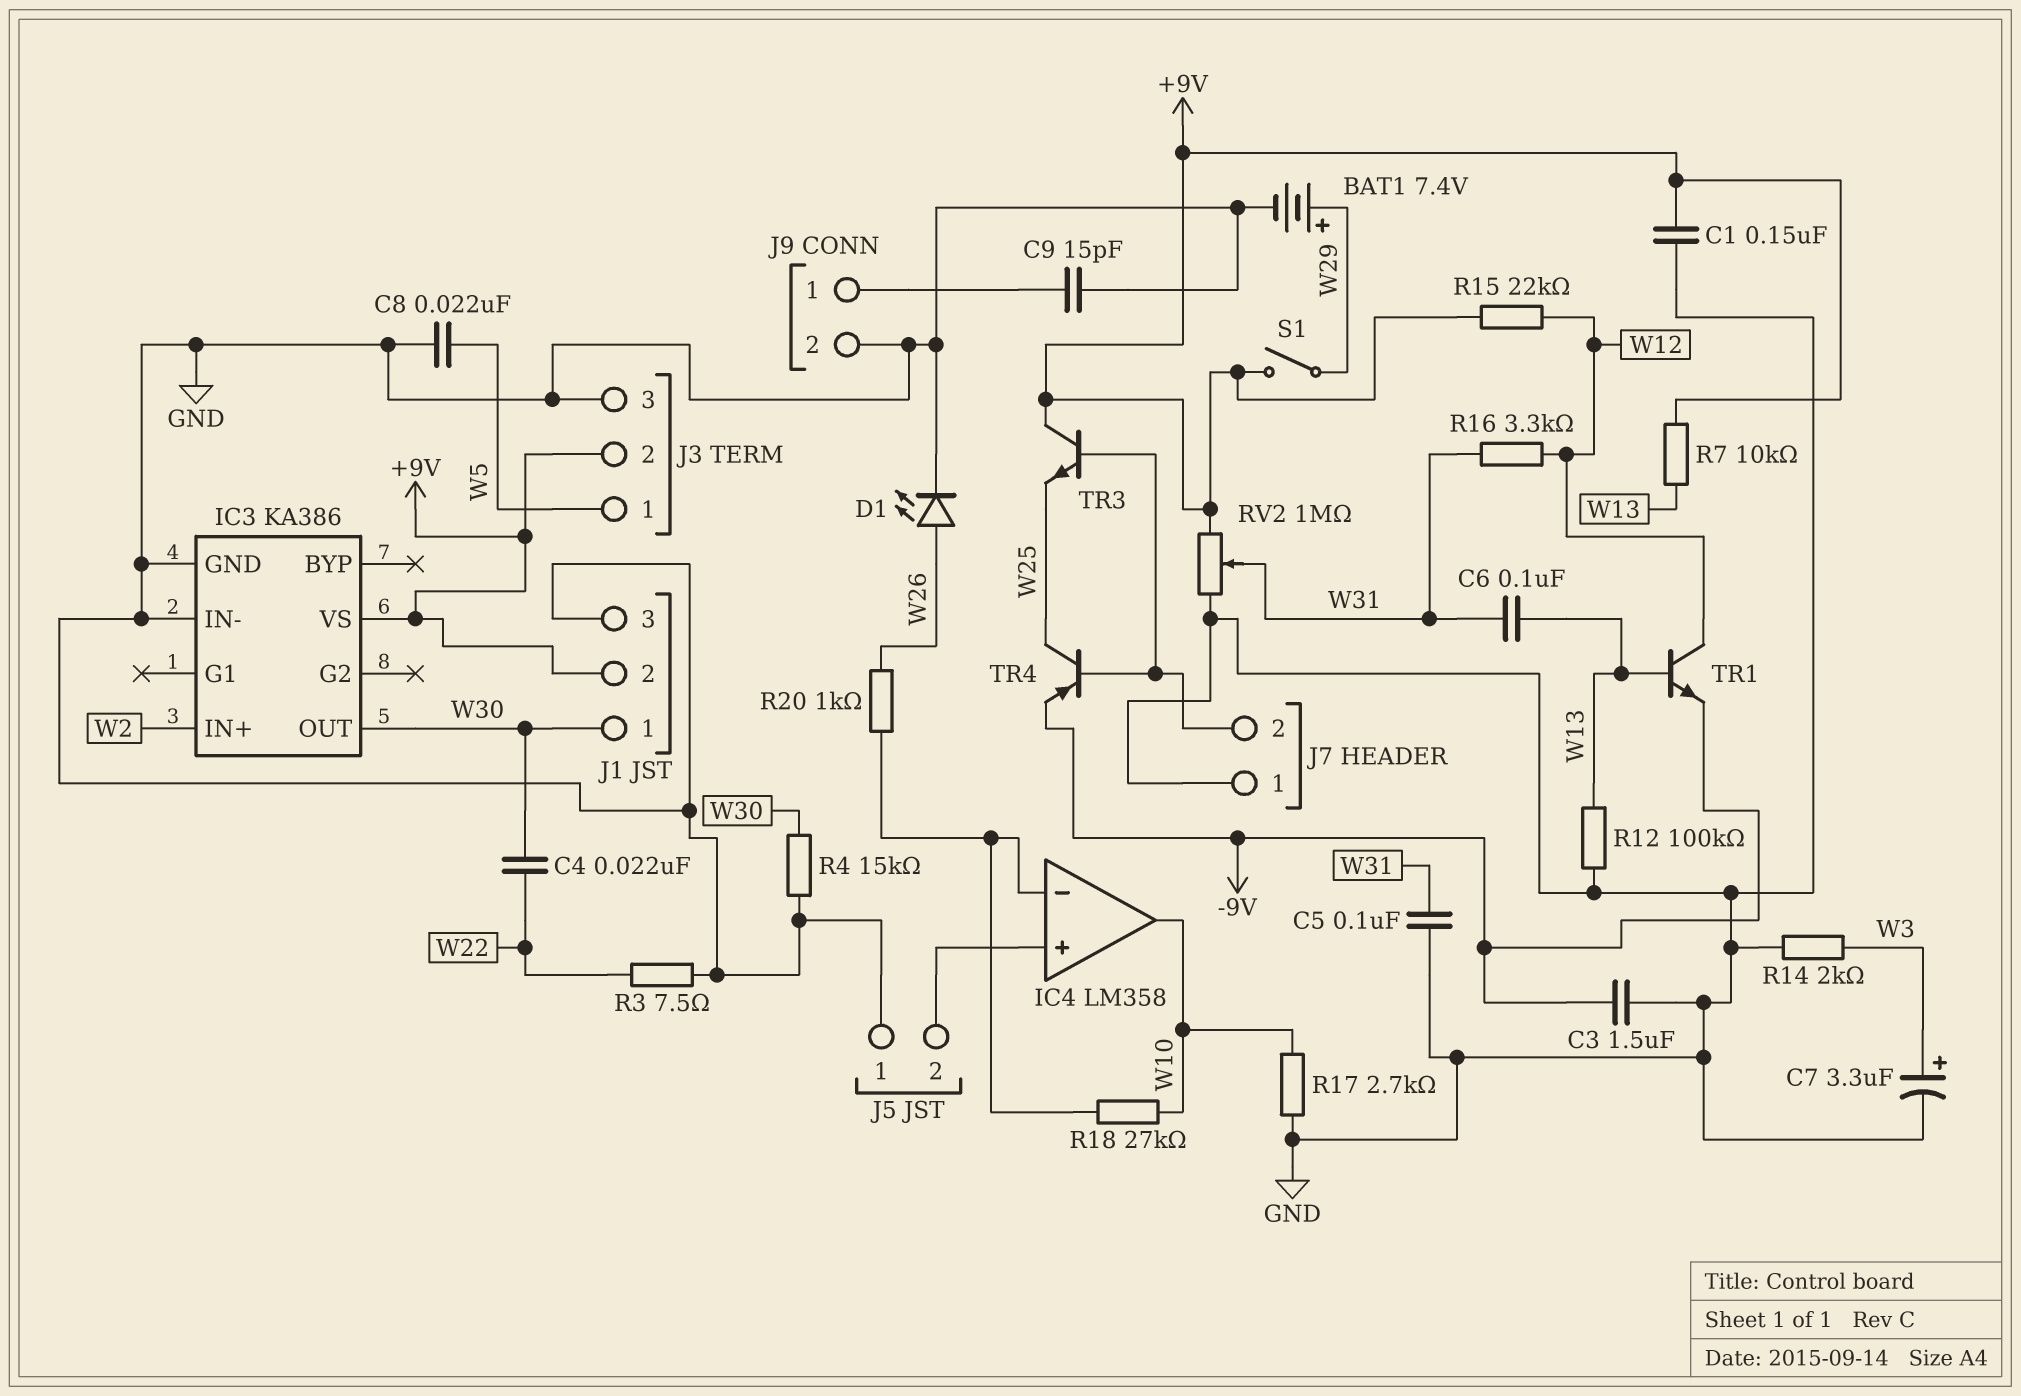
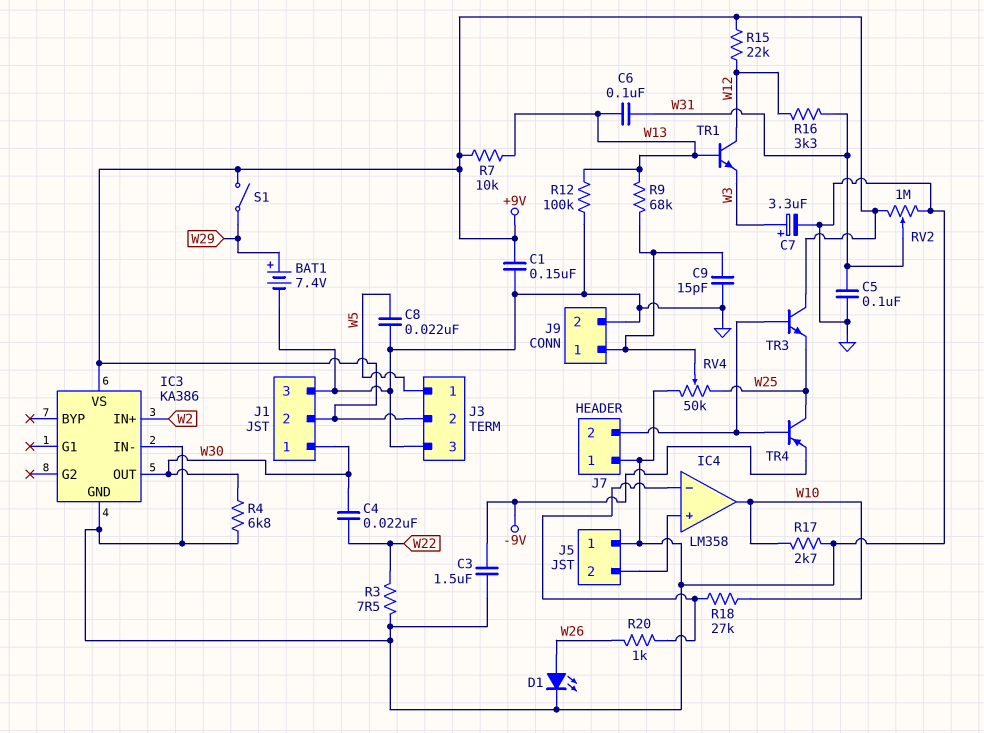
R4: 15k (GND, W30) -> 6.8k (GND, W30)
R9: none -> 68k (J9/1, W13)
R14: 2k (GND, W3) -> none
RV4: none -> 50k (GND, W25, wiper J9/1)
TR1: NPN (B W13, C W12, E -9V) -> NPN (B W13, C W12, E W3)

